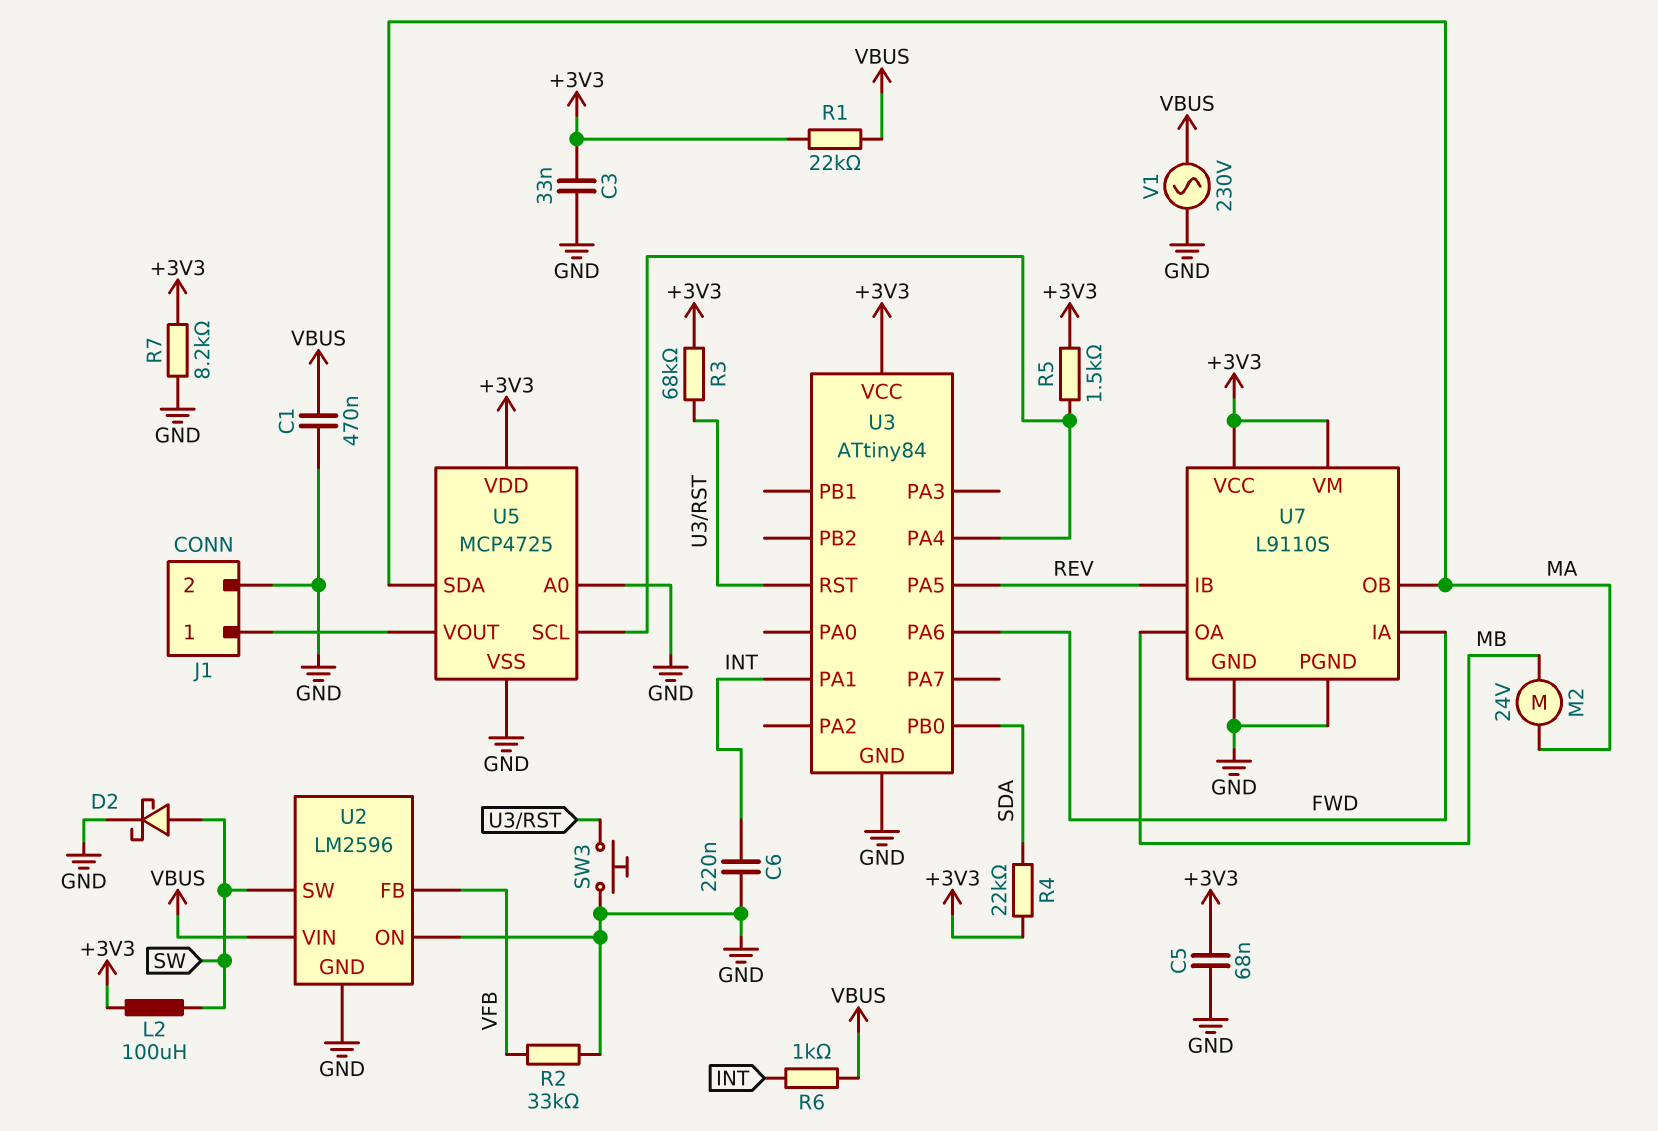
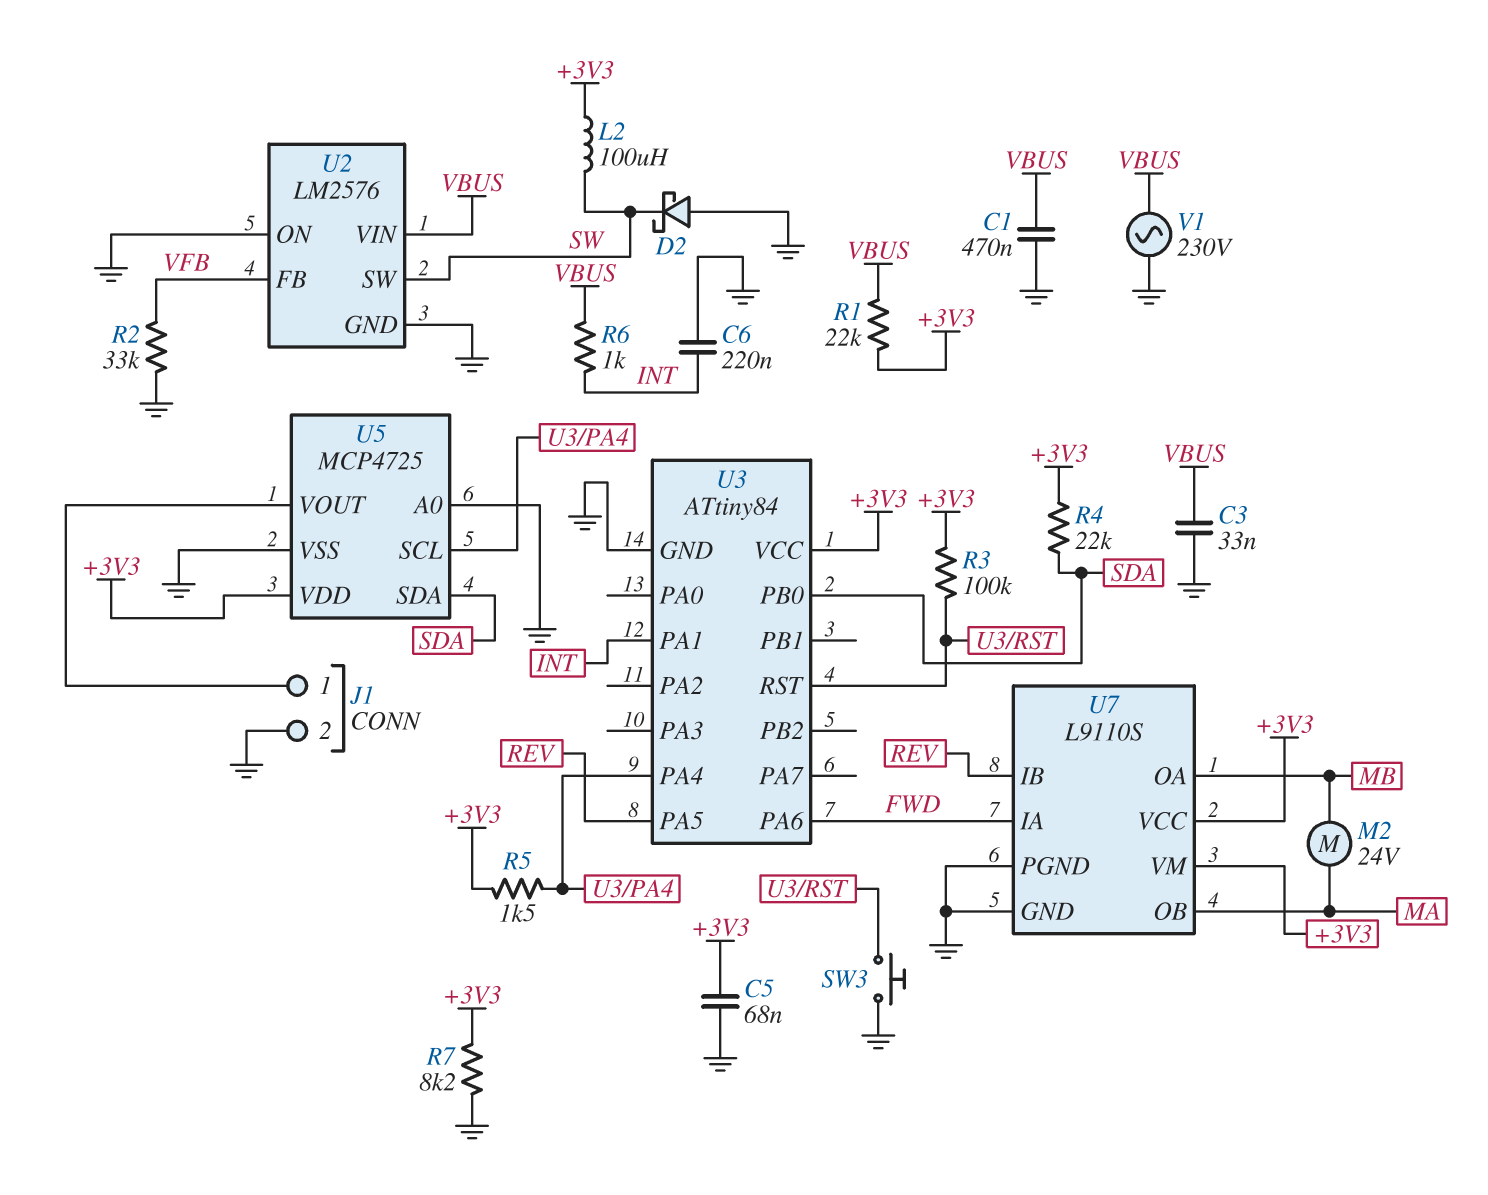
C3: 33nF (+3V3, GND) -> 33nF (GND, VBUS)
D2: schottky (A SW, K GND) -> schottky (A GND, K SW)
R3: 68k (+3V3, U3/RST) -> 100k (+3V3, U3/RST)
U2: LM2596 -> LM2576
U5 pin SDA: MA -> SDA

